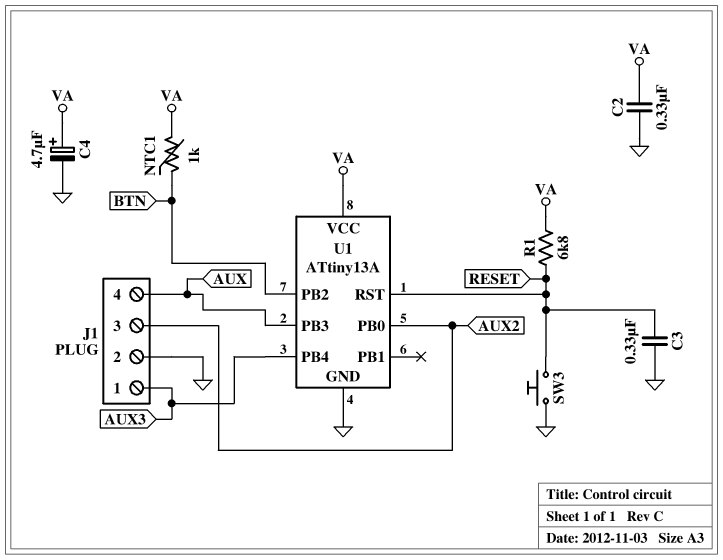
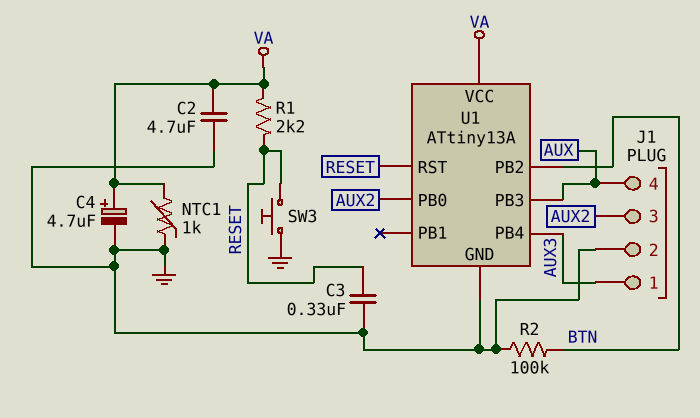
C2: 330nF (GND, VA) -> 4.7uF (GND, VA)
NTC1: 1k (BTN, VA) -> 1k (GND, VA)
R1: 6.8k (RESET, VA) -> 2.2k (RESET, VA)
R2: none -> 100k (BTN, GND)

